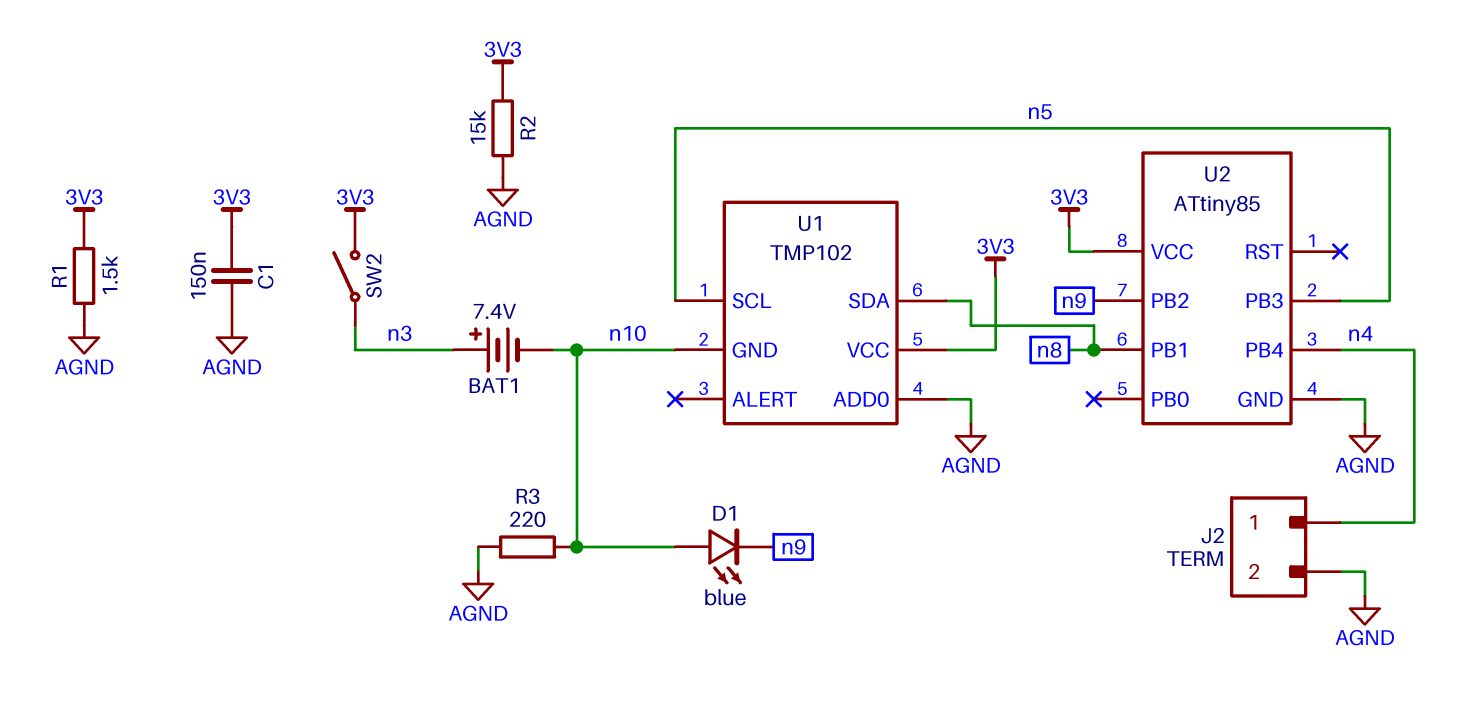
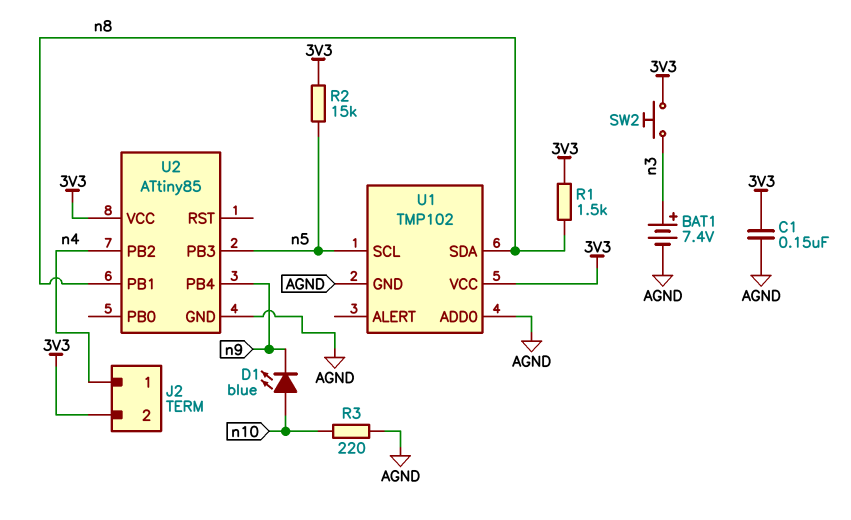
BAT1: 7.4V (plus n3, minus n10) -> 7.4V (plus n3, minus AGND)
J2 pin 2: AGND -> 3V3
R1: 1.5k (3V3, AGND) -> 1.5k (3V3, n8)
R2: 15k (3V3, AGND) -> 15k (3V3, n5)
SW2: switch (3V3, n3) -> button (3V3, n3)
U1 pin GND: n10 -> AGND
U2 pin PB2: n9 -> n4
U2 pin PB4: n4 -> n9

